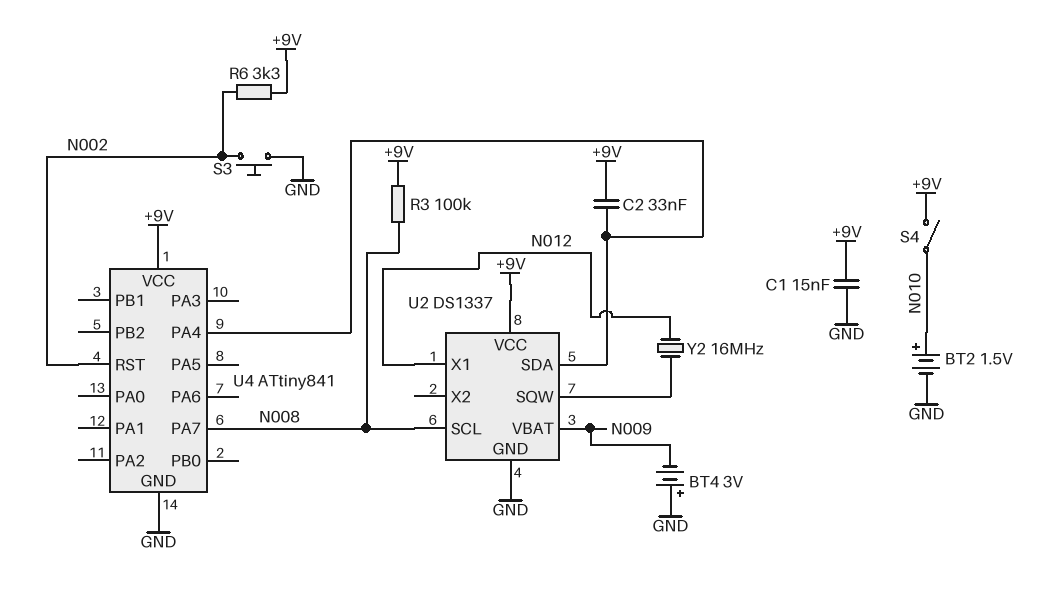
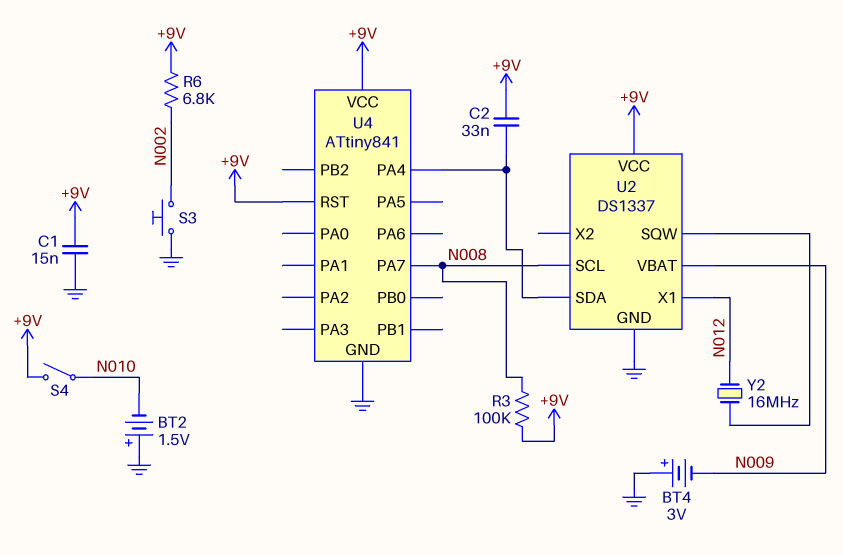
BT2: 1.5V (plus N010, minus GND) -> 1.5V (plus GND, minus N010)
R6: 3.3k (+9V, N002) -> 6.8k (+9V, N002)
U4 pin RST: N002 -> +9V

